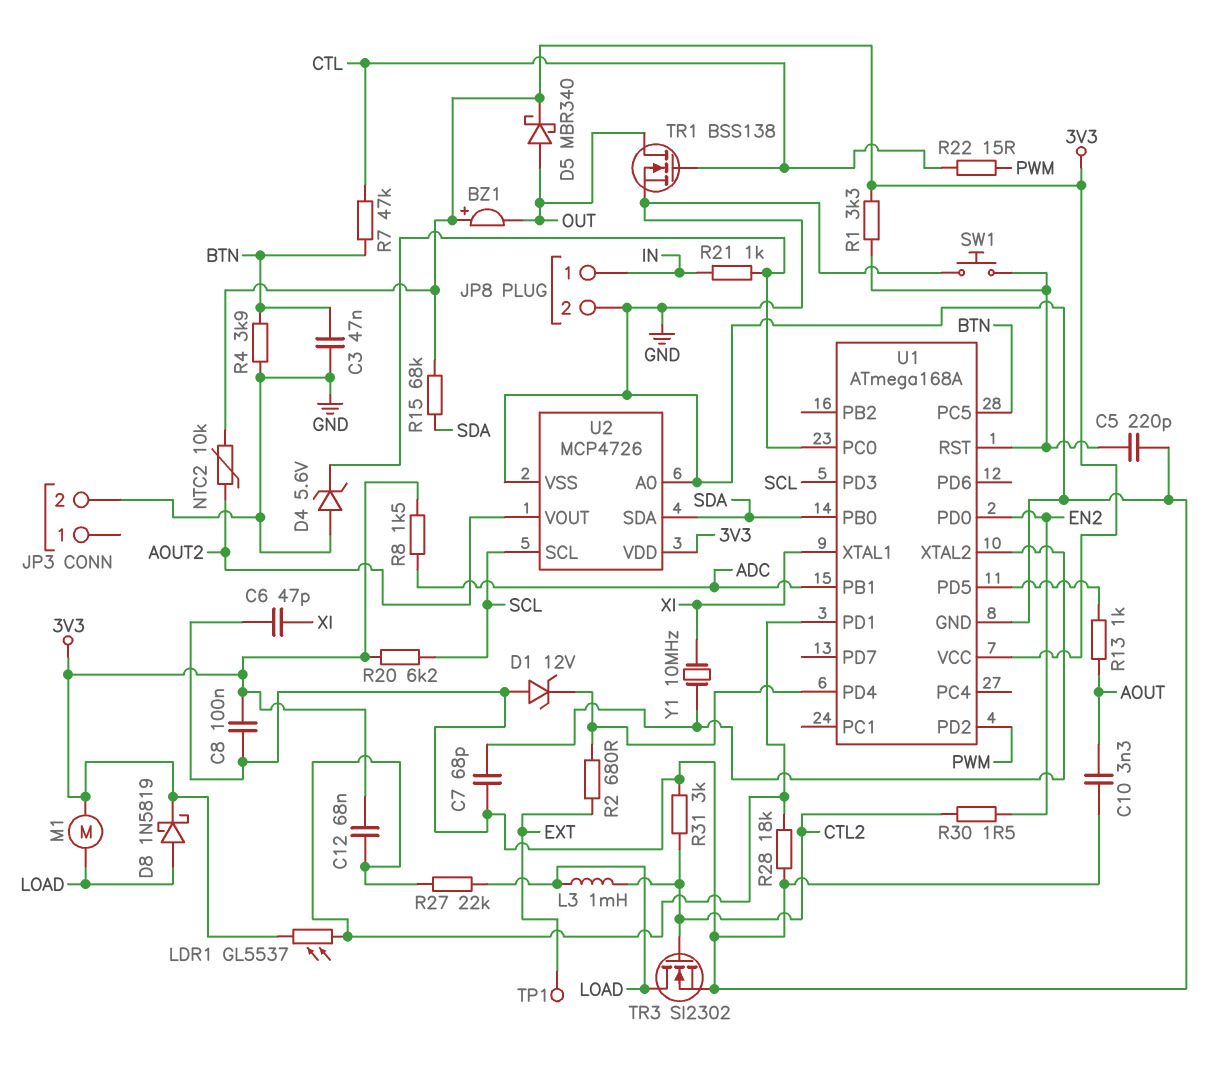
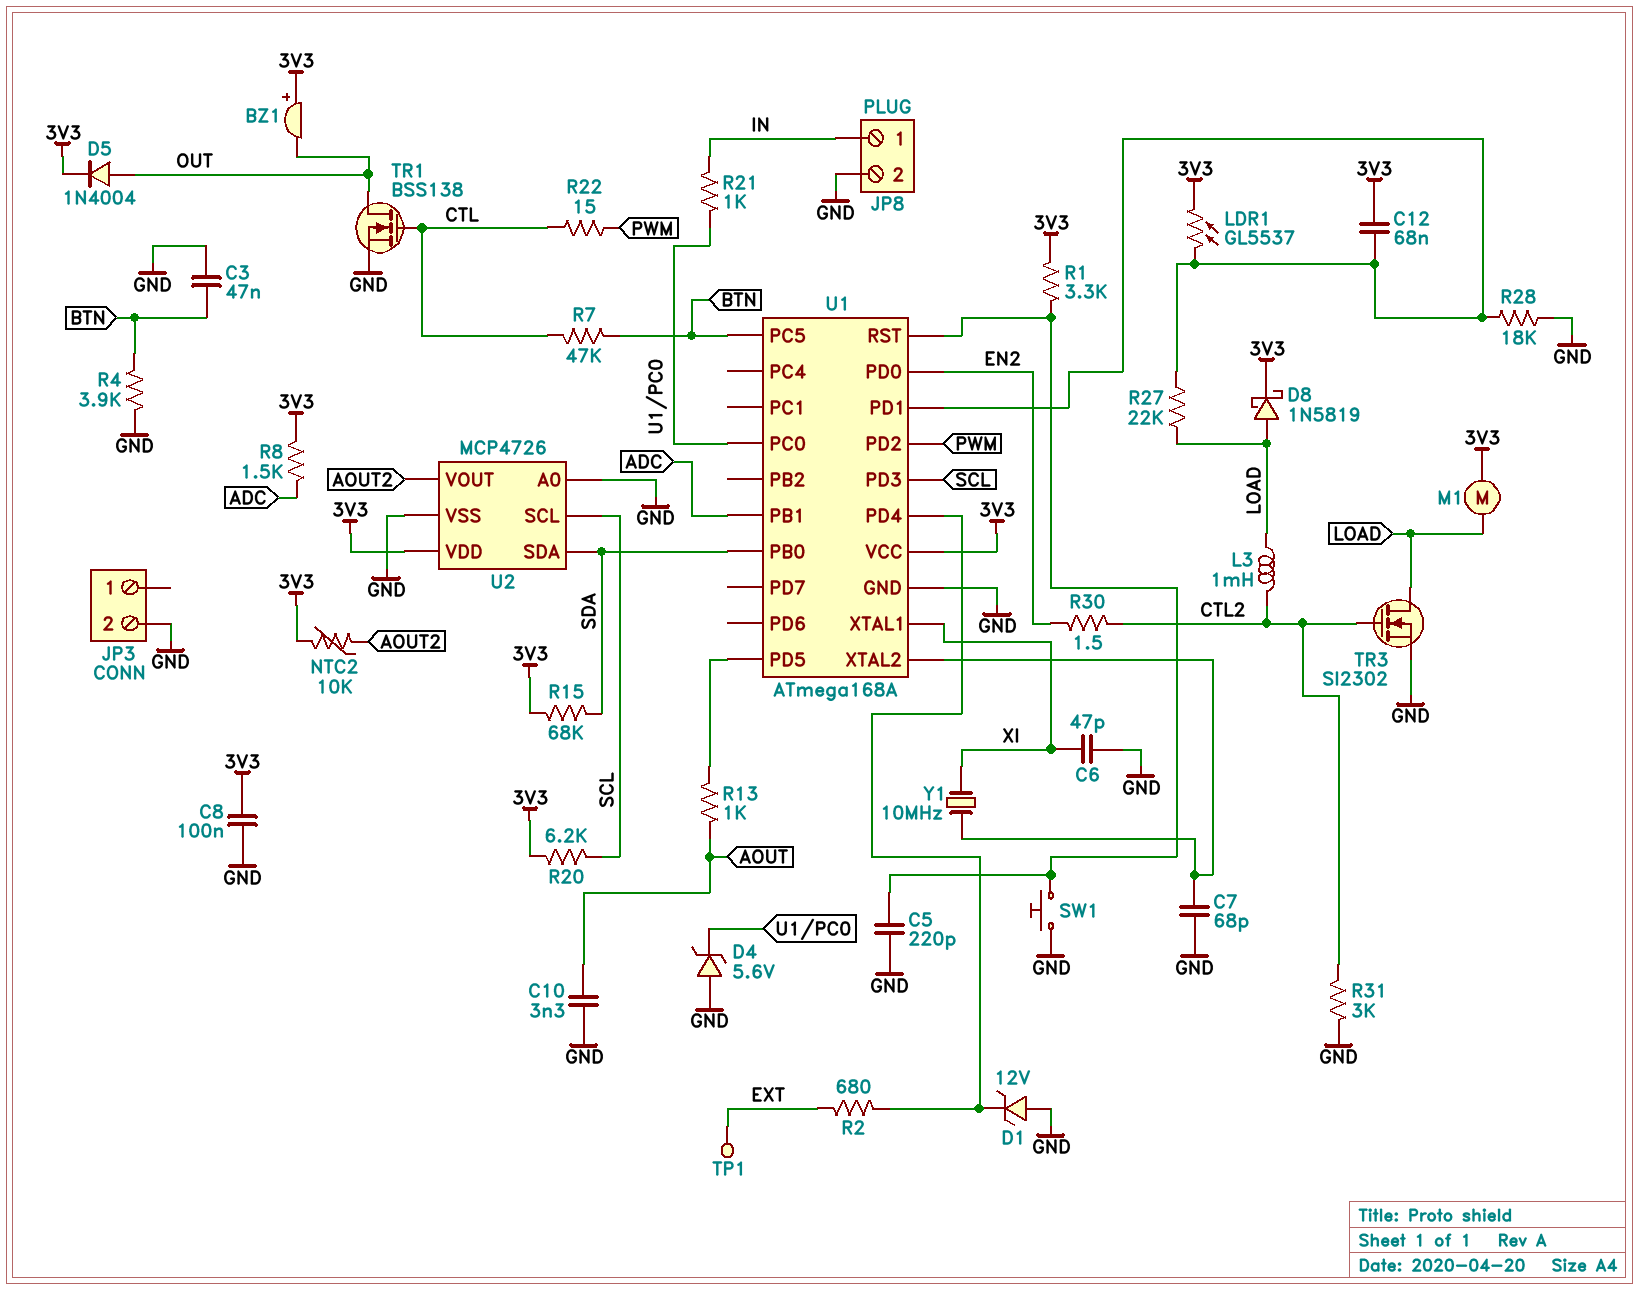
D5: schottky MBR340 (A OUT, K 3V3) -> diode 1N4004 (A OUT, K 3V3)

